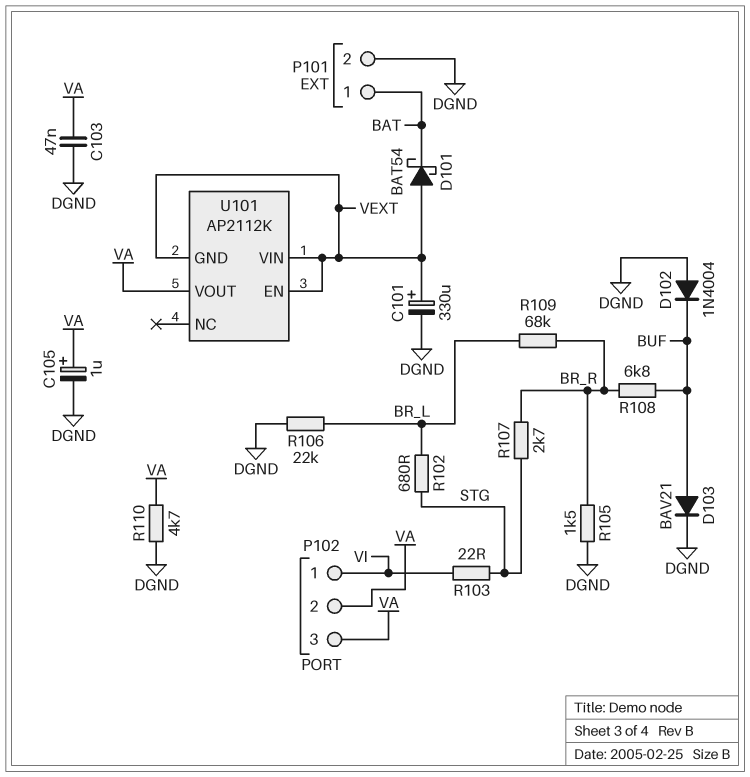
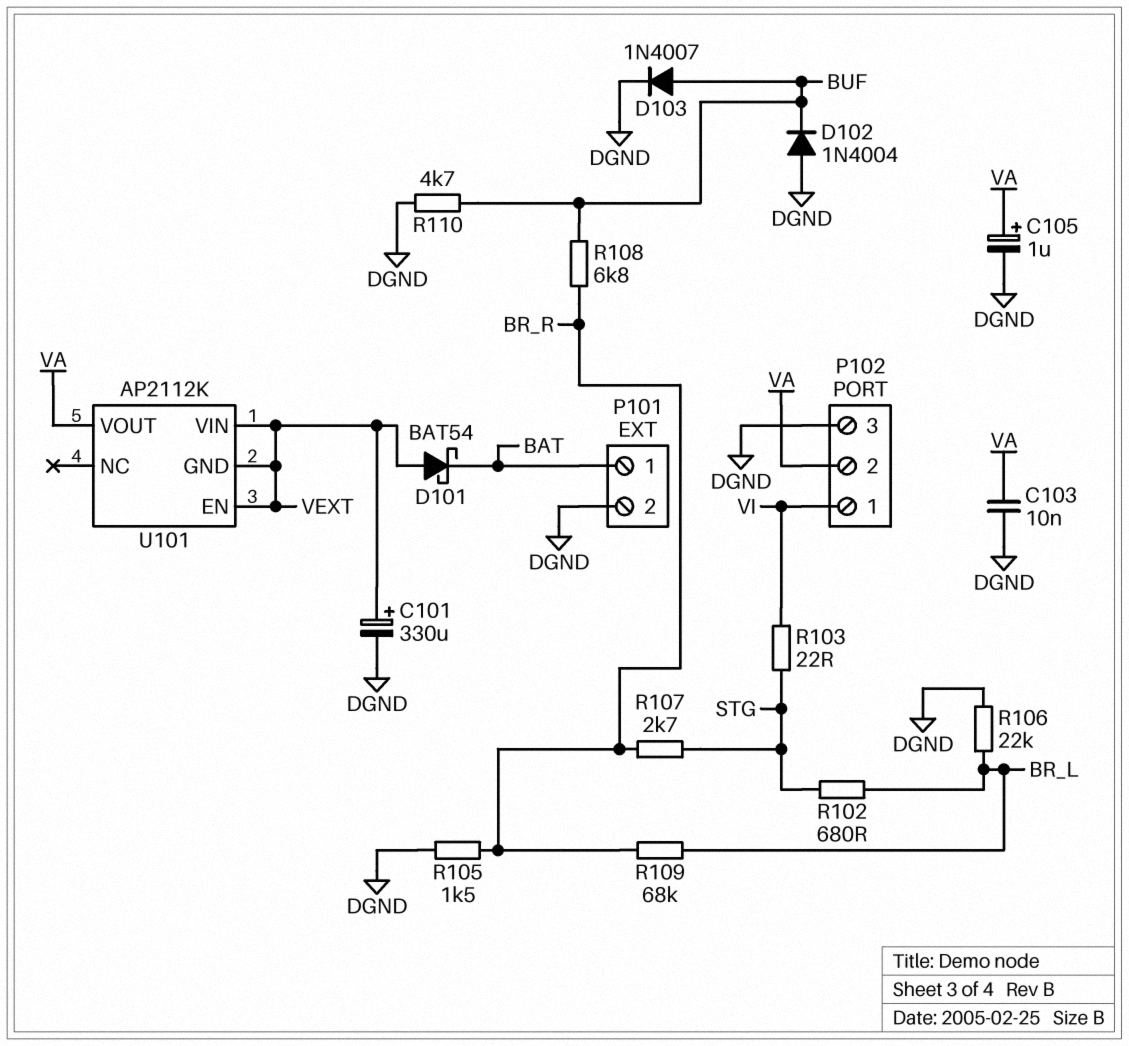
C103: 47nF (DGND, VA) -> 10nF (DGND, VA)
D103: diode BAV21 (A BUF, K DGND) -> diode 1N4007 (A BUF, K DGND)
P102 pin 3: VA -> DGND
R110: 4.7k (DGND, VA) -> 4.7k (BUF, DGND)

